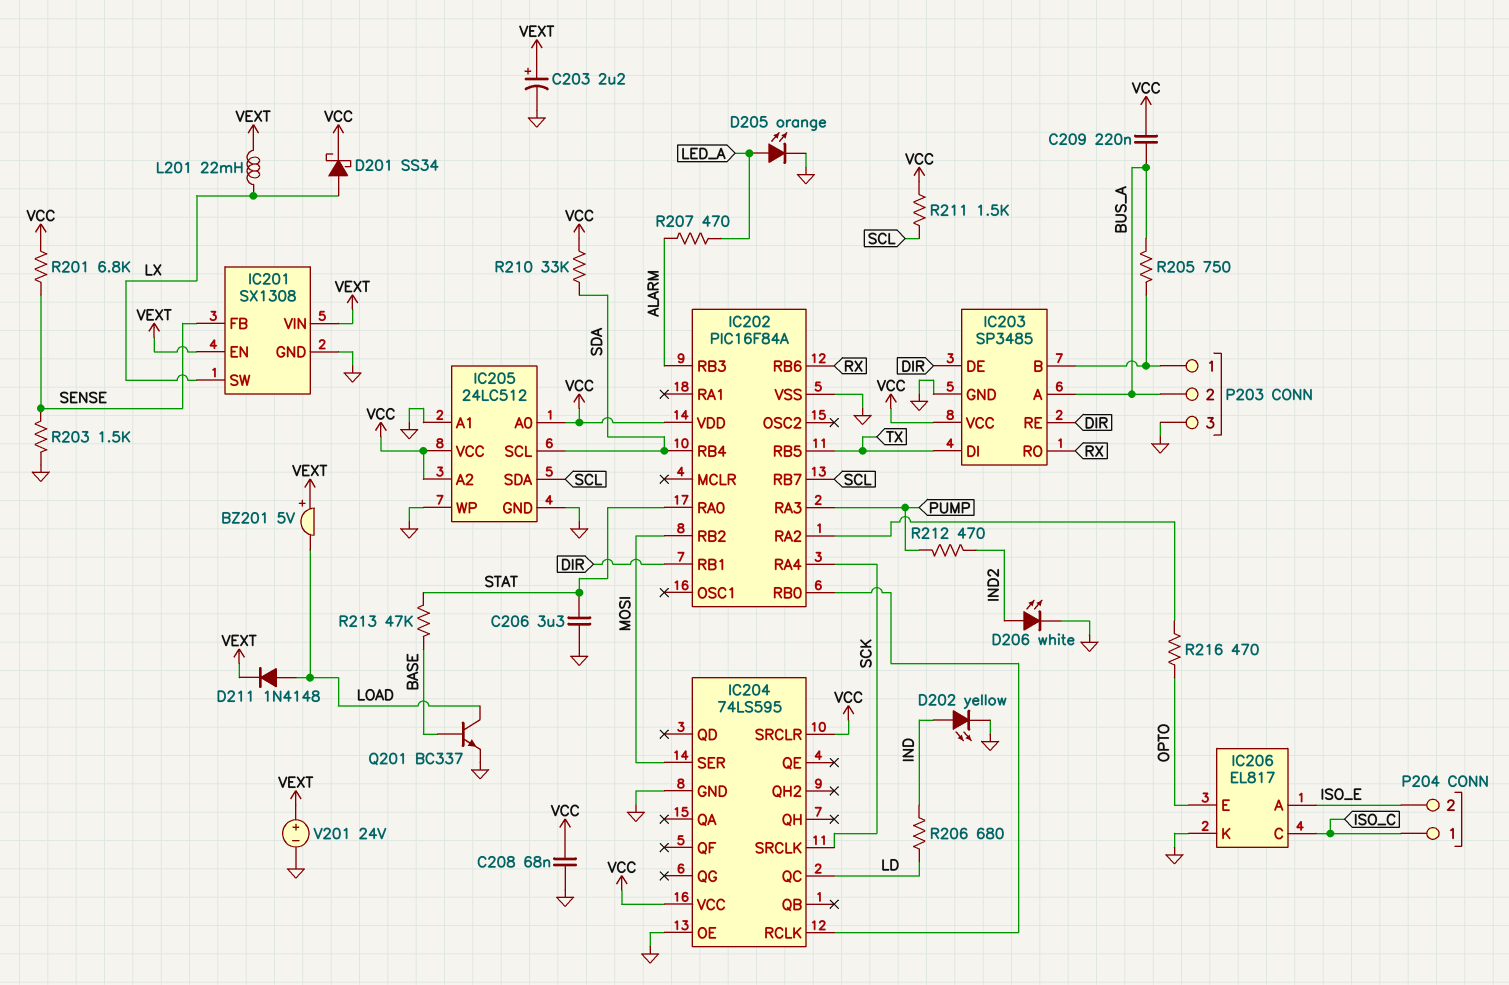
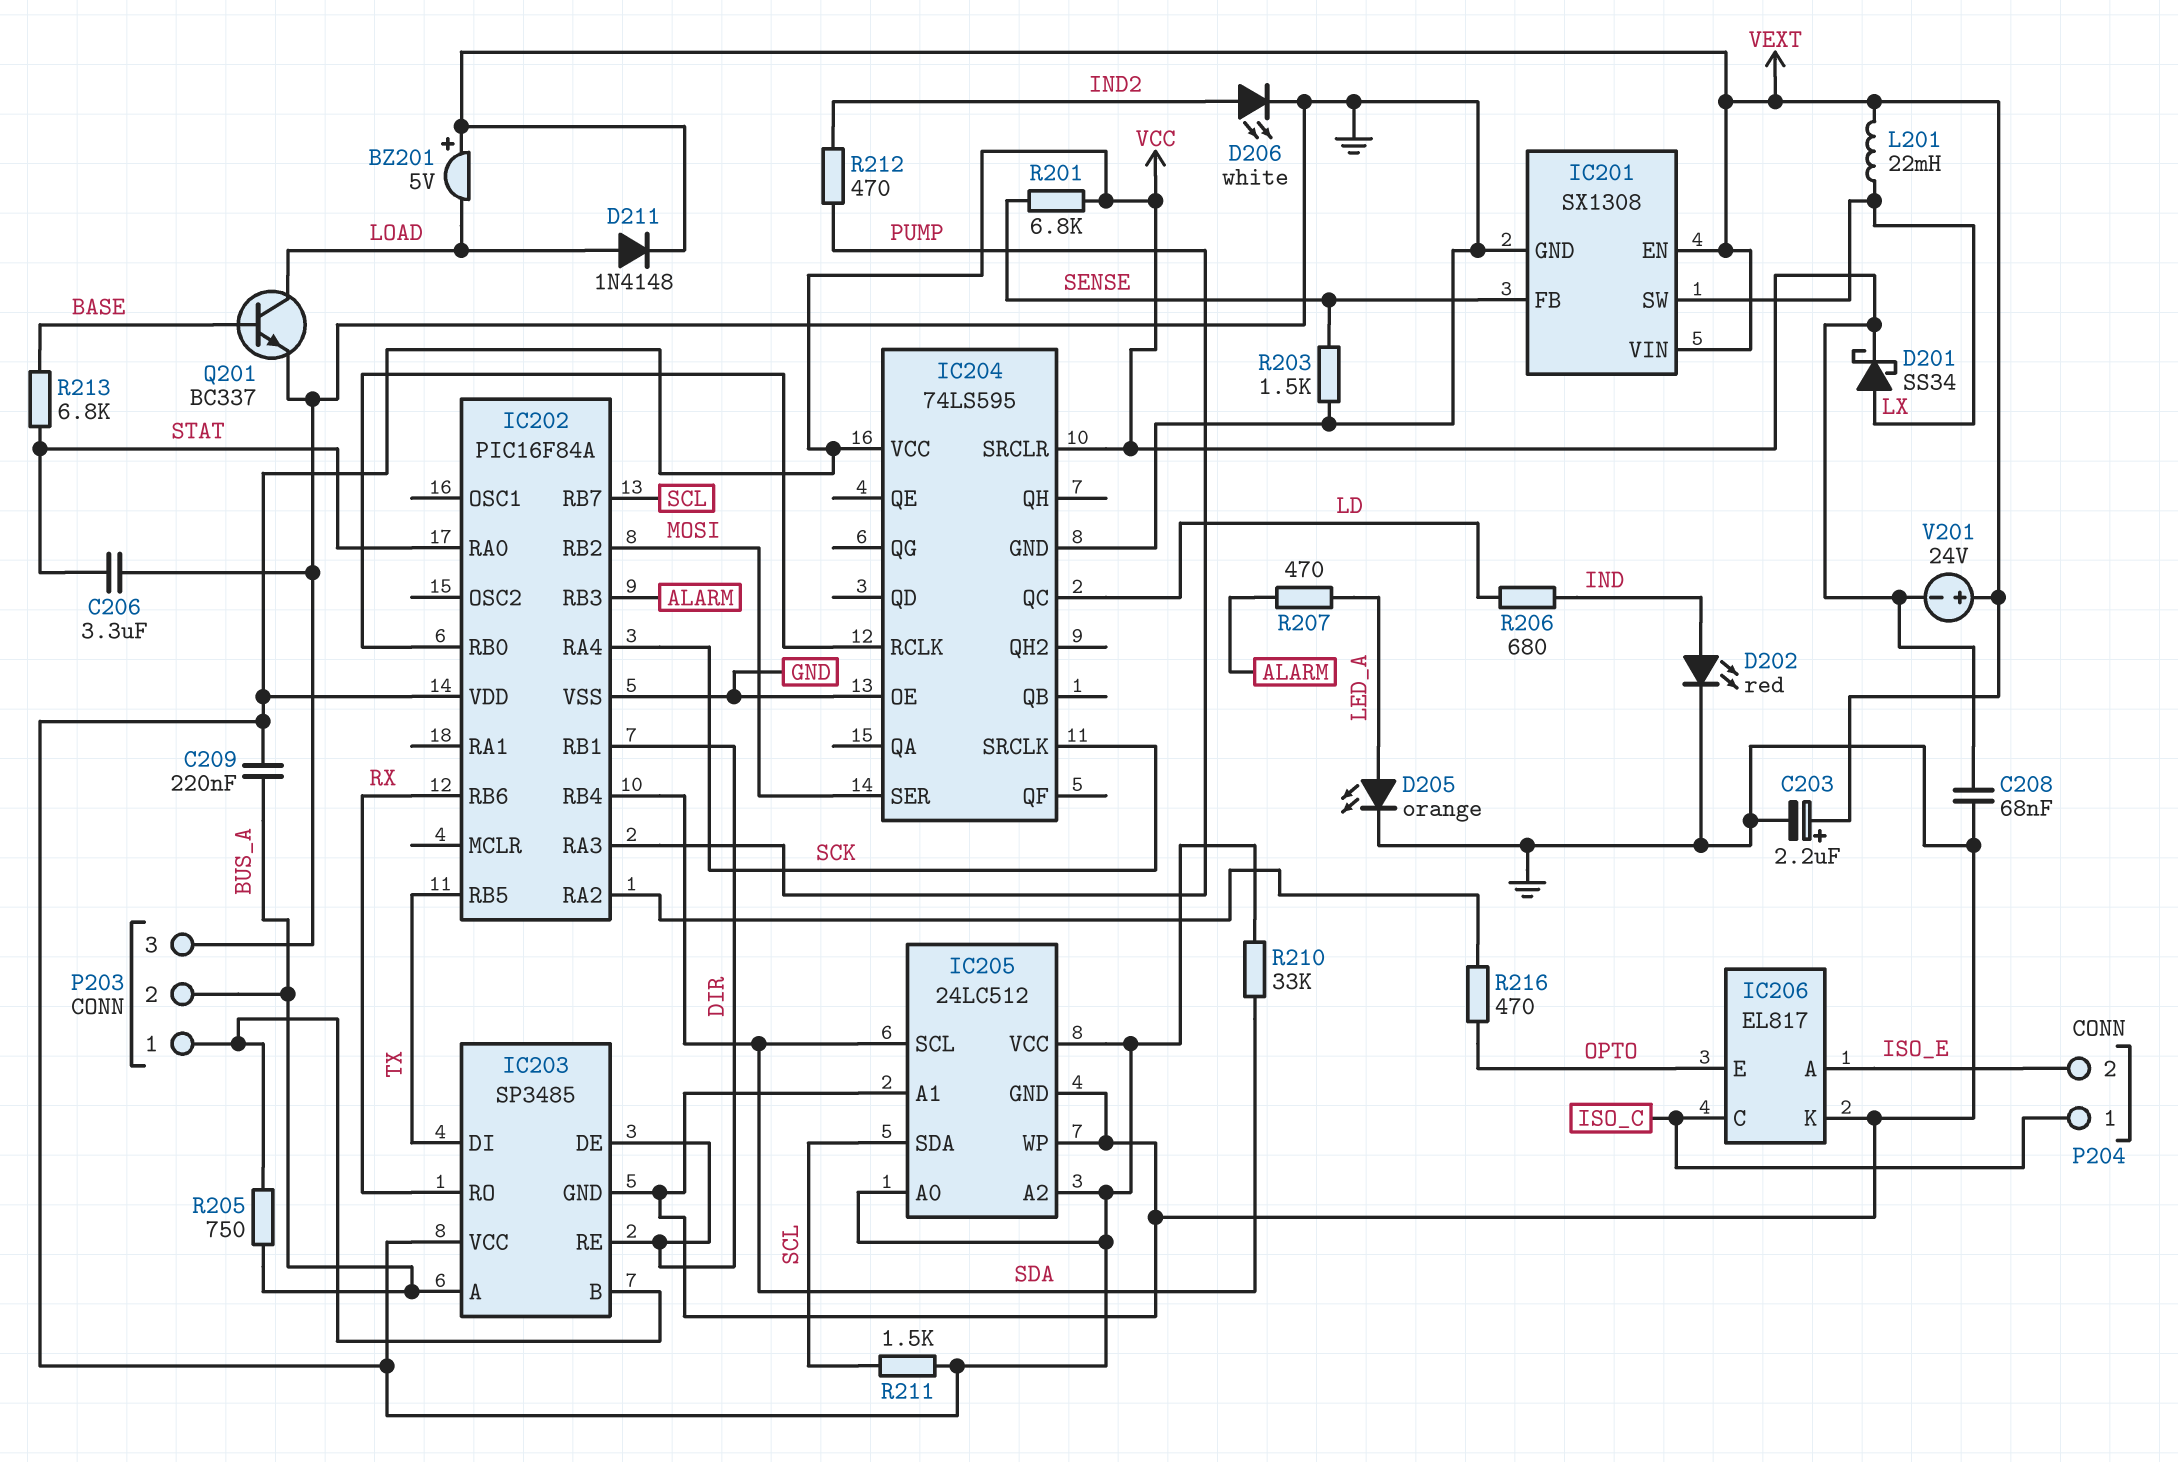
D202: LED yellow (A IND, K GND) -> LED red (A IND, K GND)
R213: 47k (BASE, STAT) -> 6.8k (BASE, STAT)
V201: 24V (plus VEXT, minus GND) -> 24V (plus VEXT, minus VCC)

